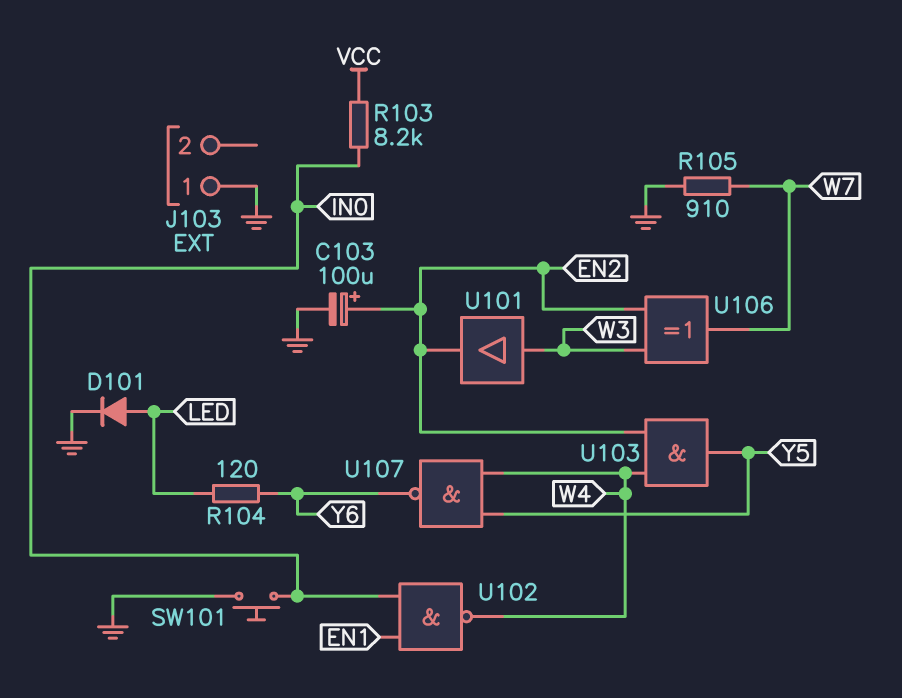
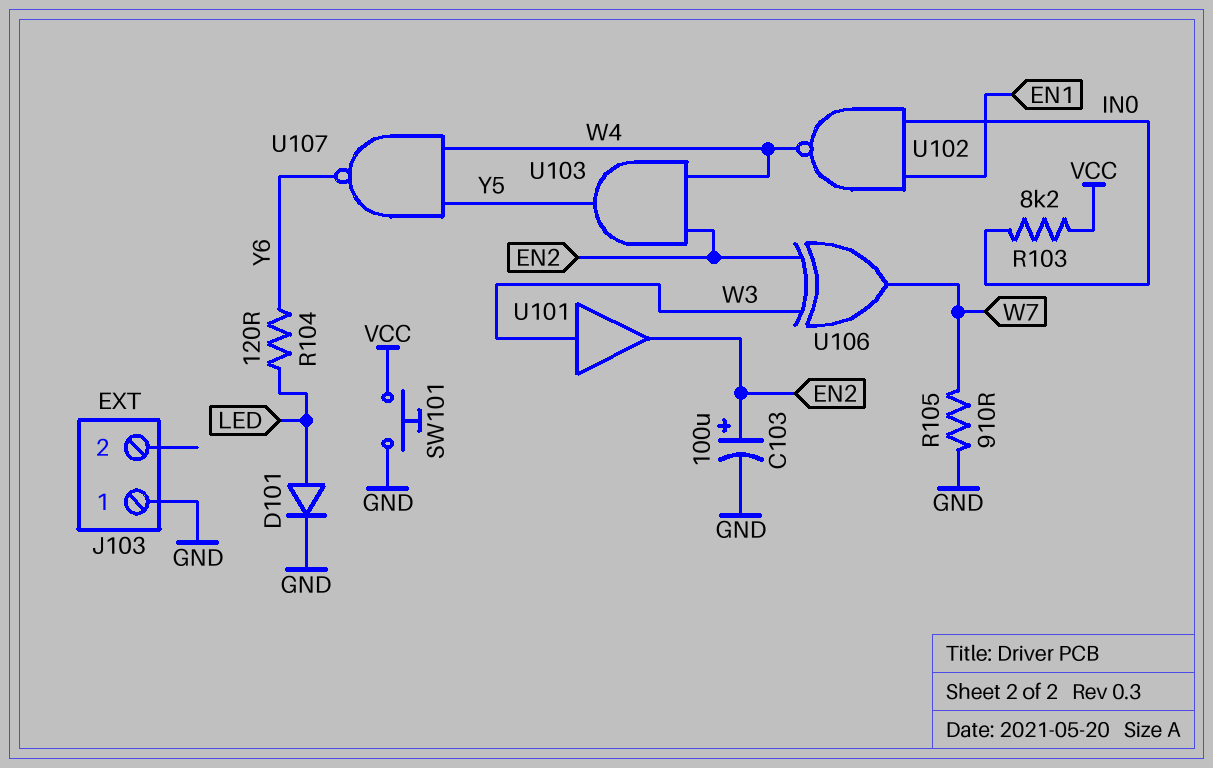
SW101: button (GND, IN0) -> button (GND, VCC)

